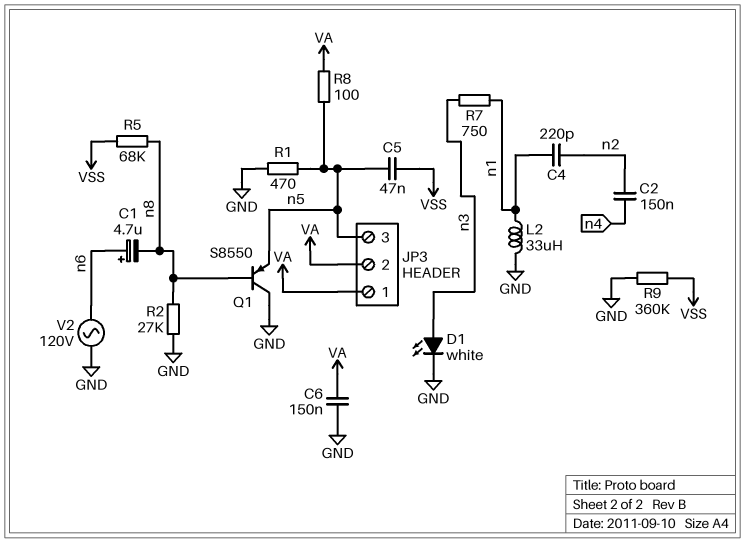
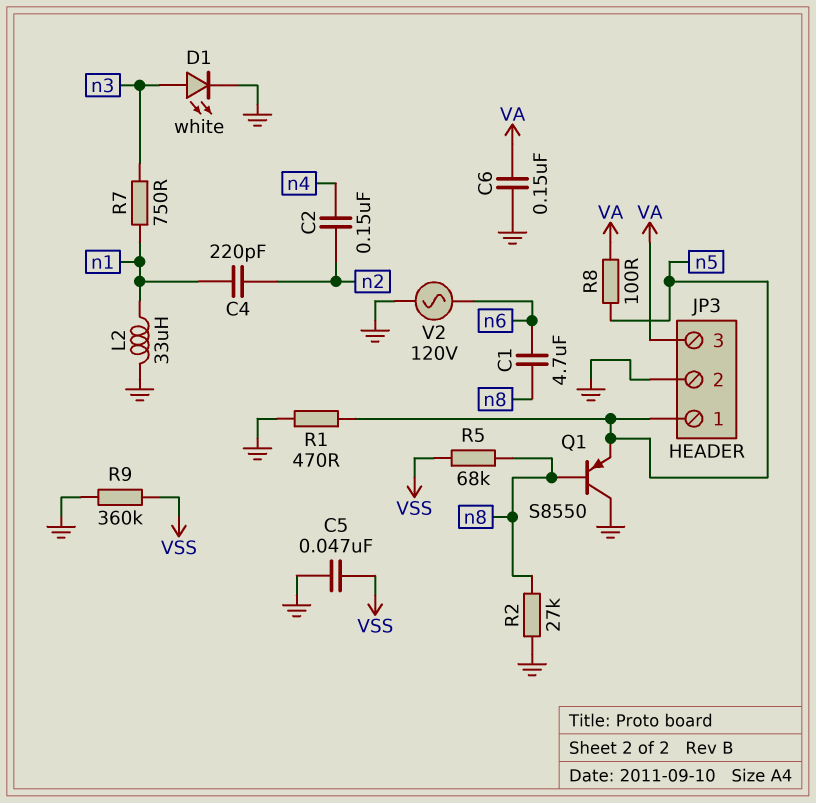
C1: 4.7uF (plus n6, minus n8) -> 4.7uF (n6, n8)
C5: 47nF (VSS, n5) -> 47nF (GND, VSS)
JP3 pin 1: VA -> n5
JP3 pin 2: VA -> GND
JP3 pin 3: n5 -> VA

